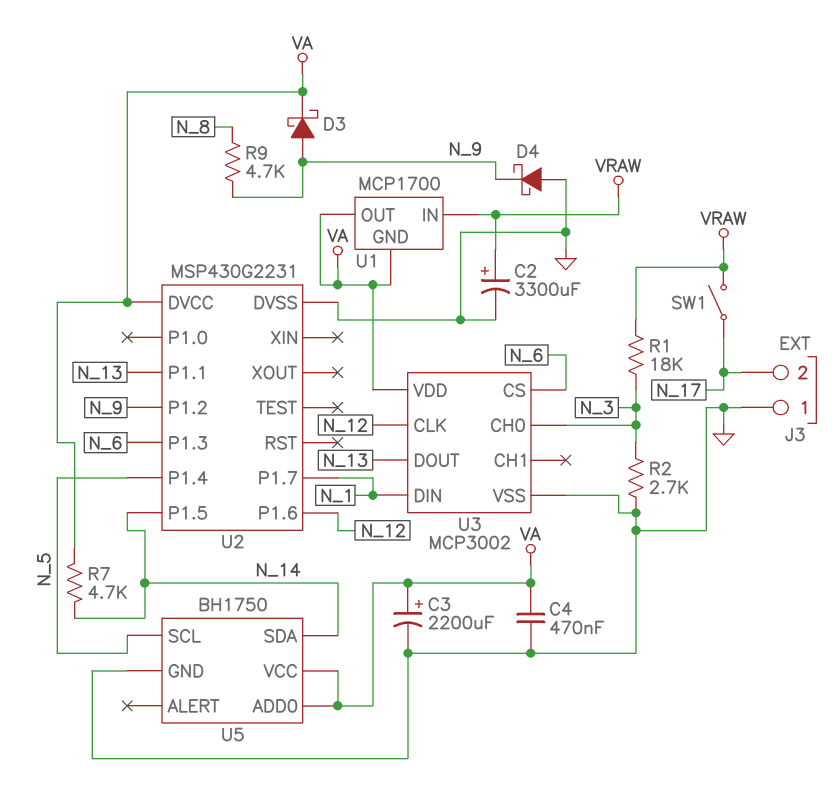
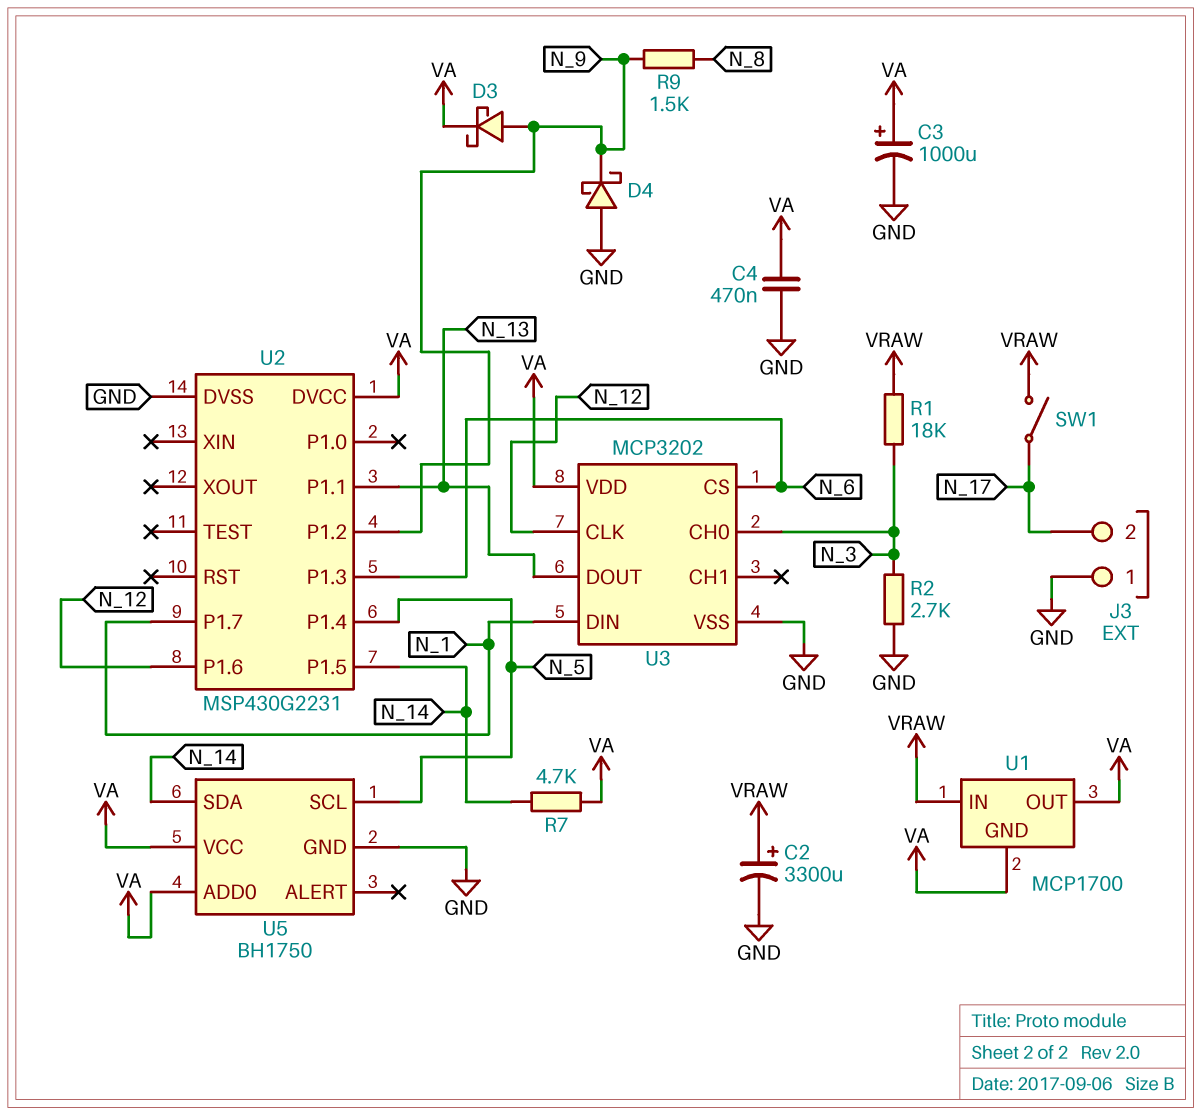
C3: 2200uF (plus VA, minus GND) -> 1000uF (plus VA, minus GND)
R9: 4.7k (N_8, N_9) -> 1.5k (N_8, N_9)
U3: MCP3002 -> MCP3202

